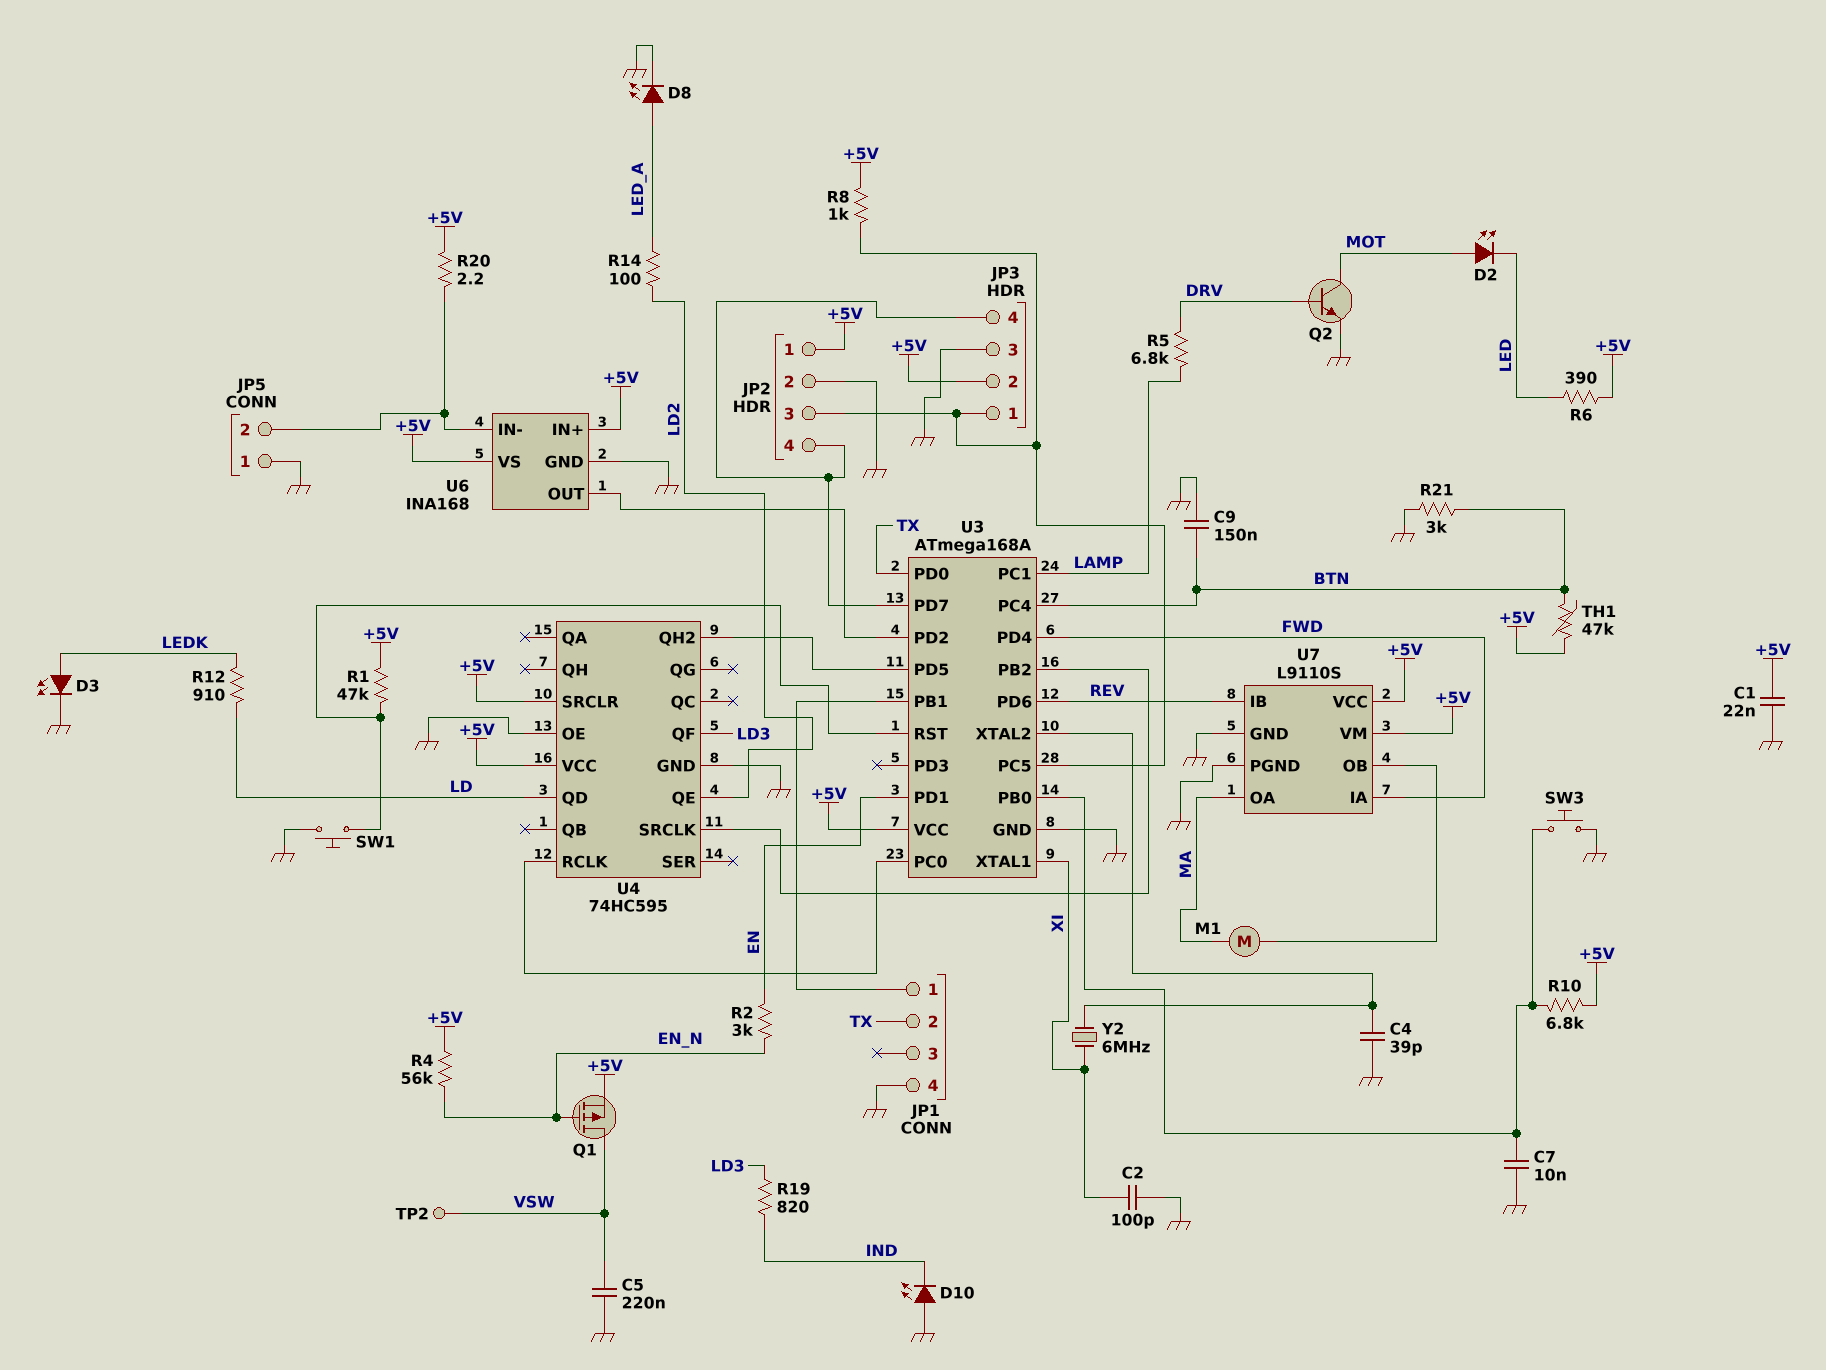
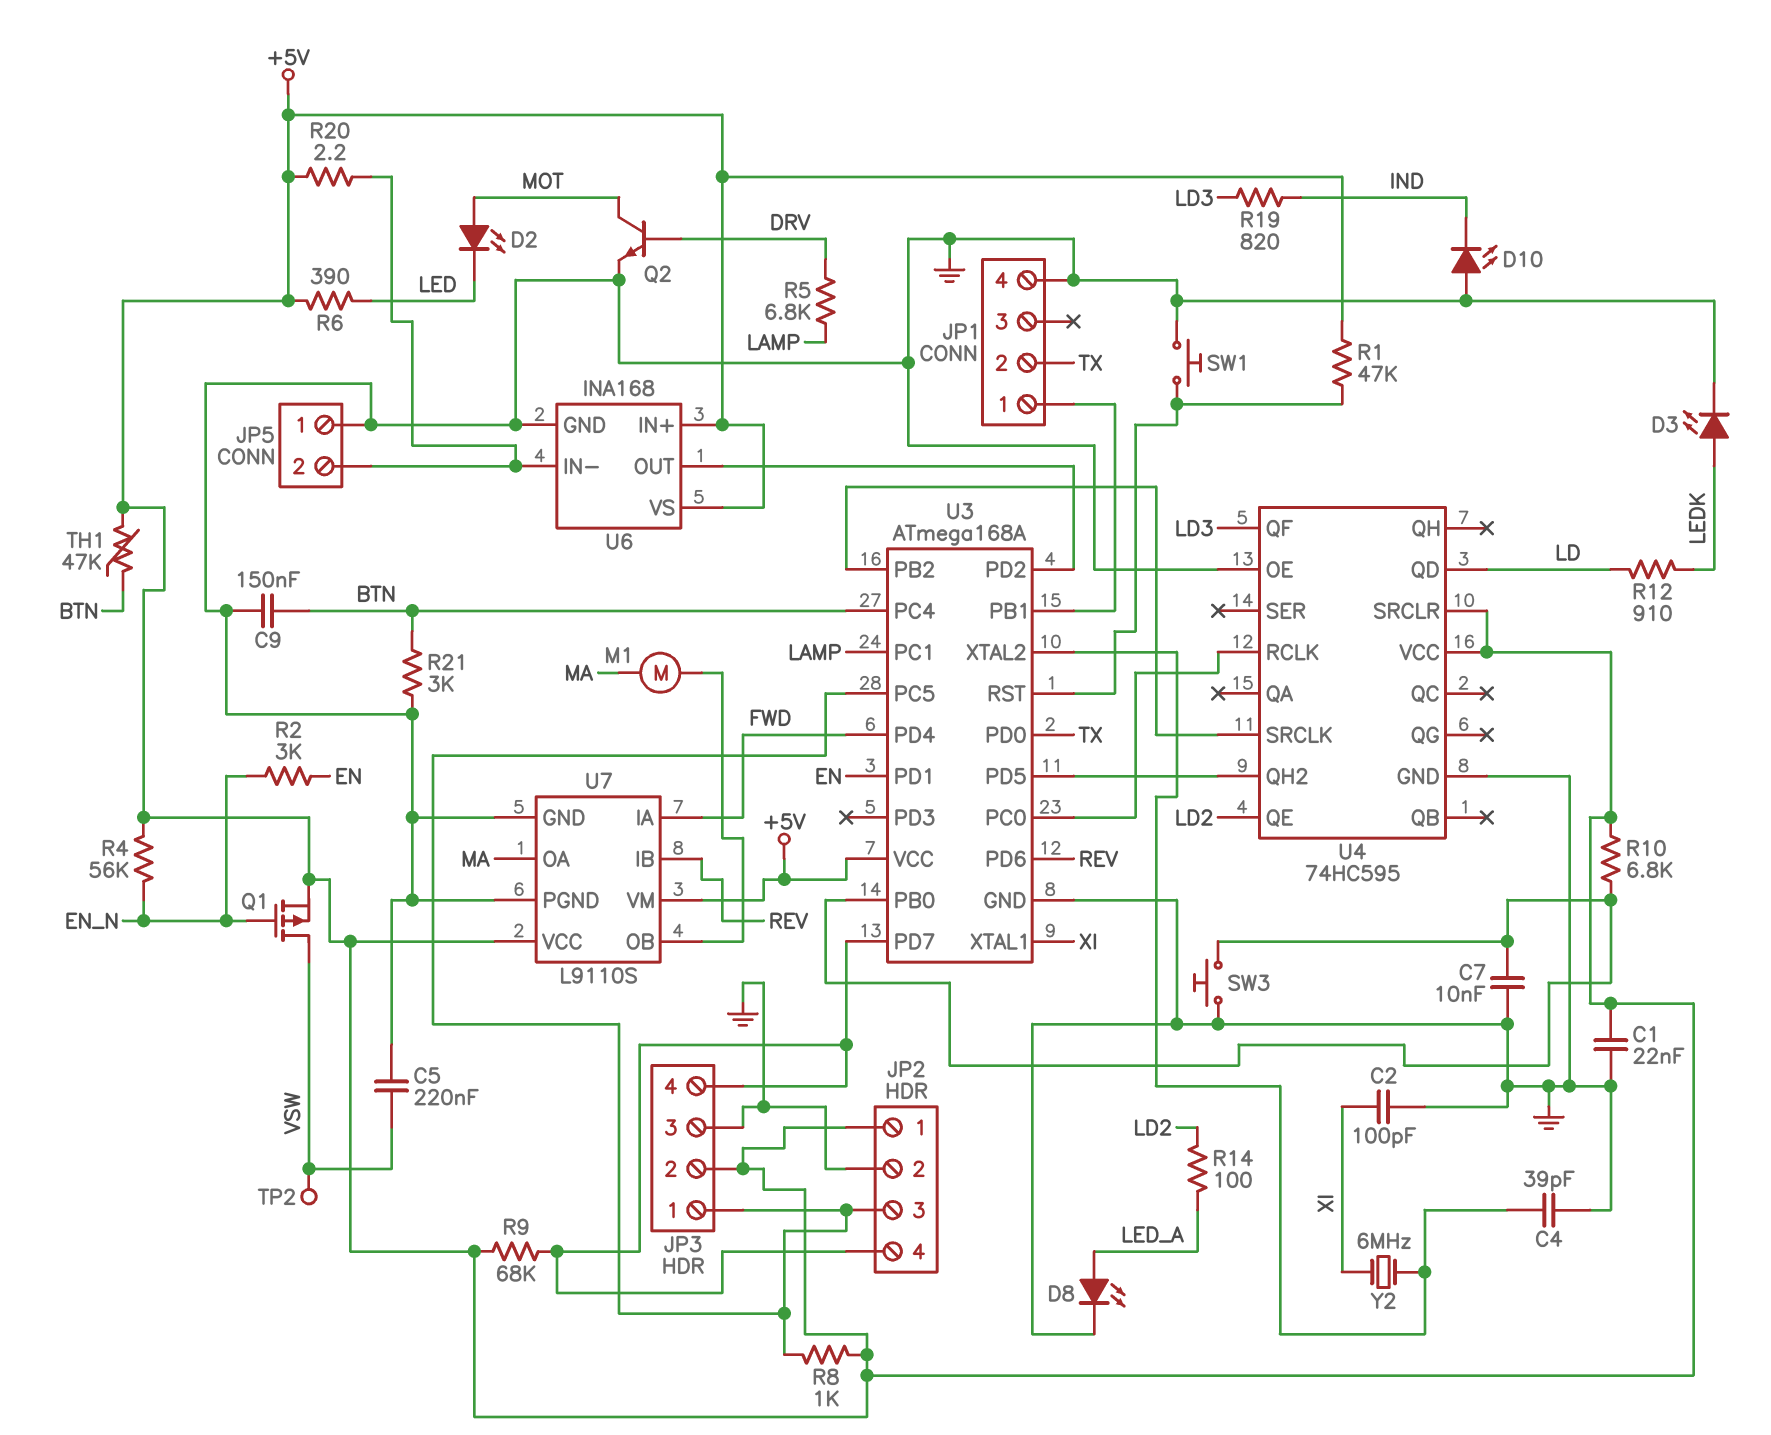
R9: none -> 68k (+5V, JP2/4)

